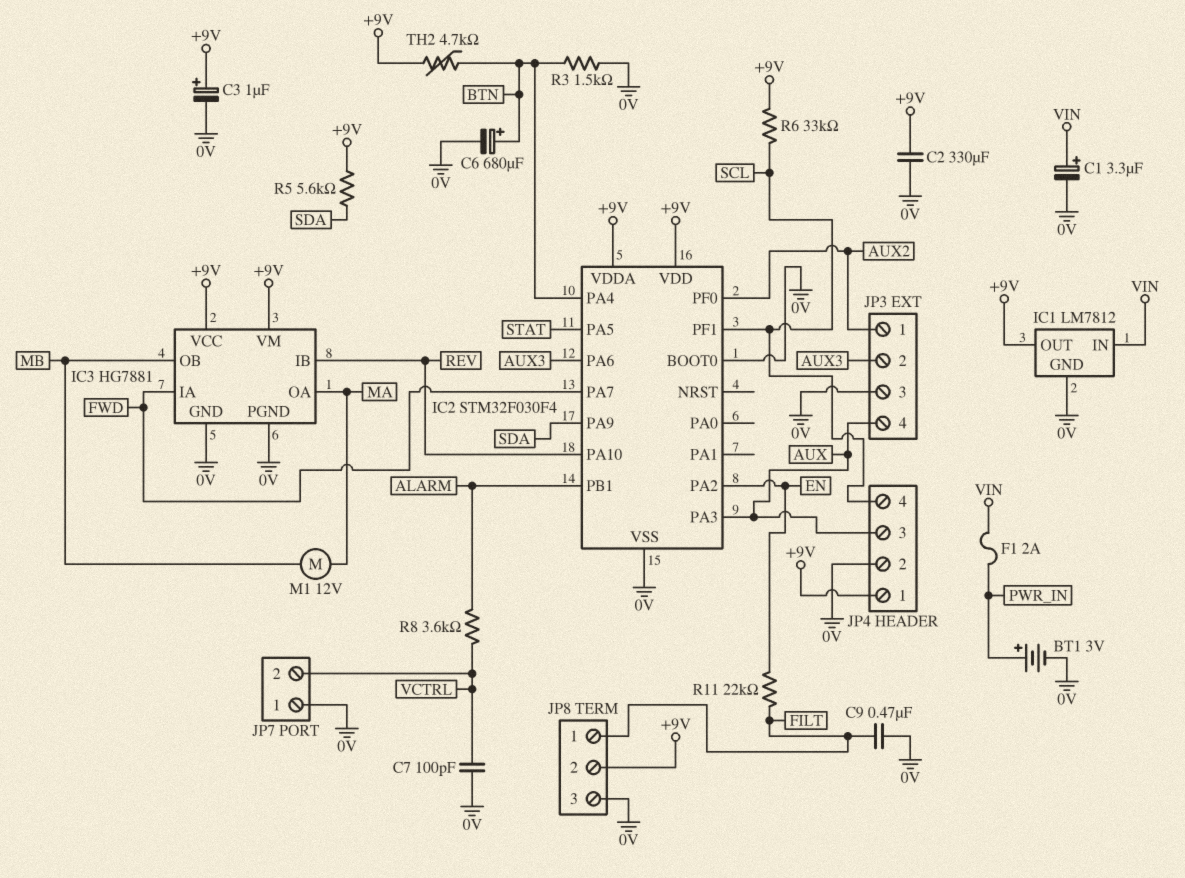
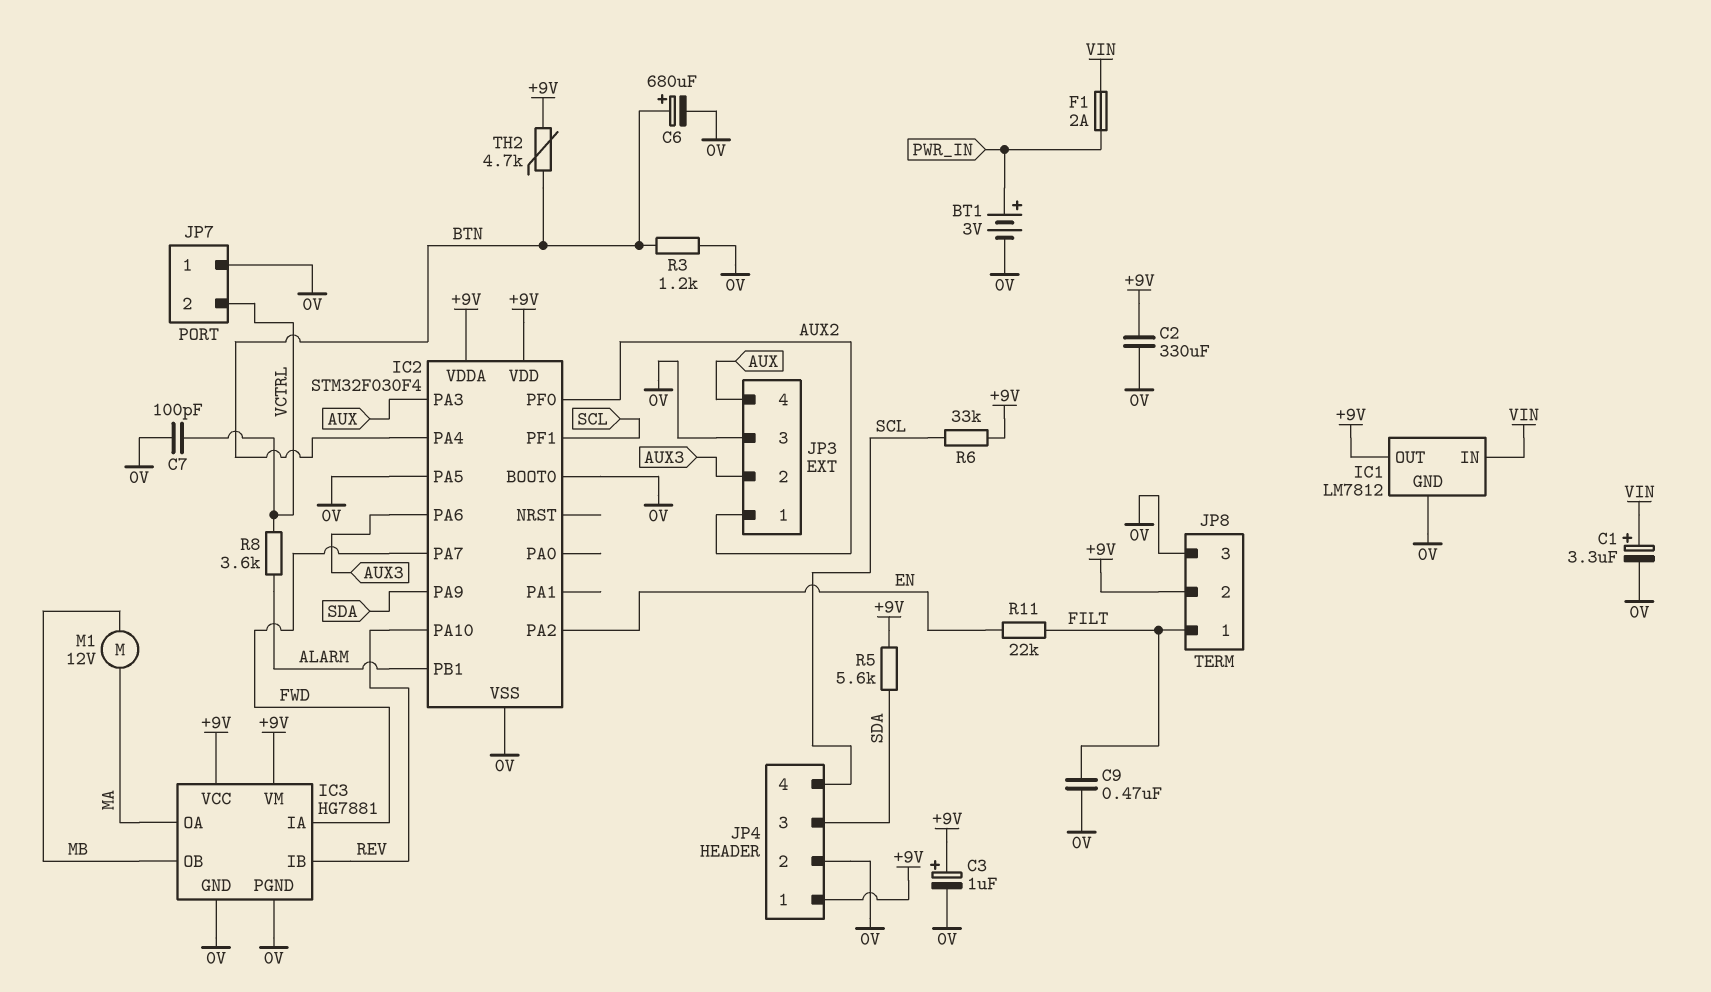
IC2 pin PA5: STAT -> 0V
JP4 pin 3: AUX -> SDA
R3: 1.5k (0V, BTN) -> 1.2k (0V, BTN)

